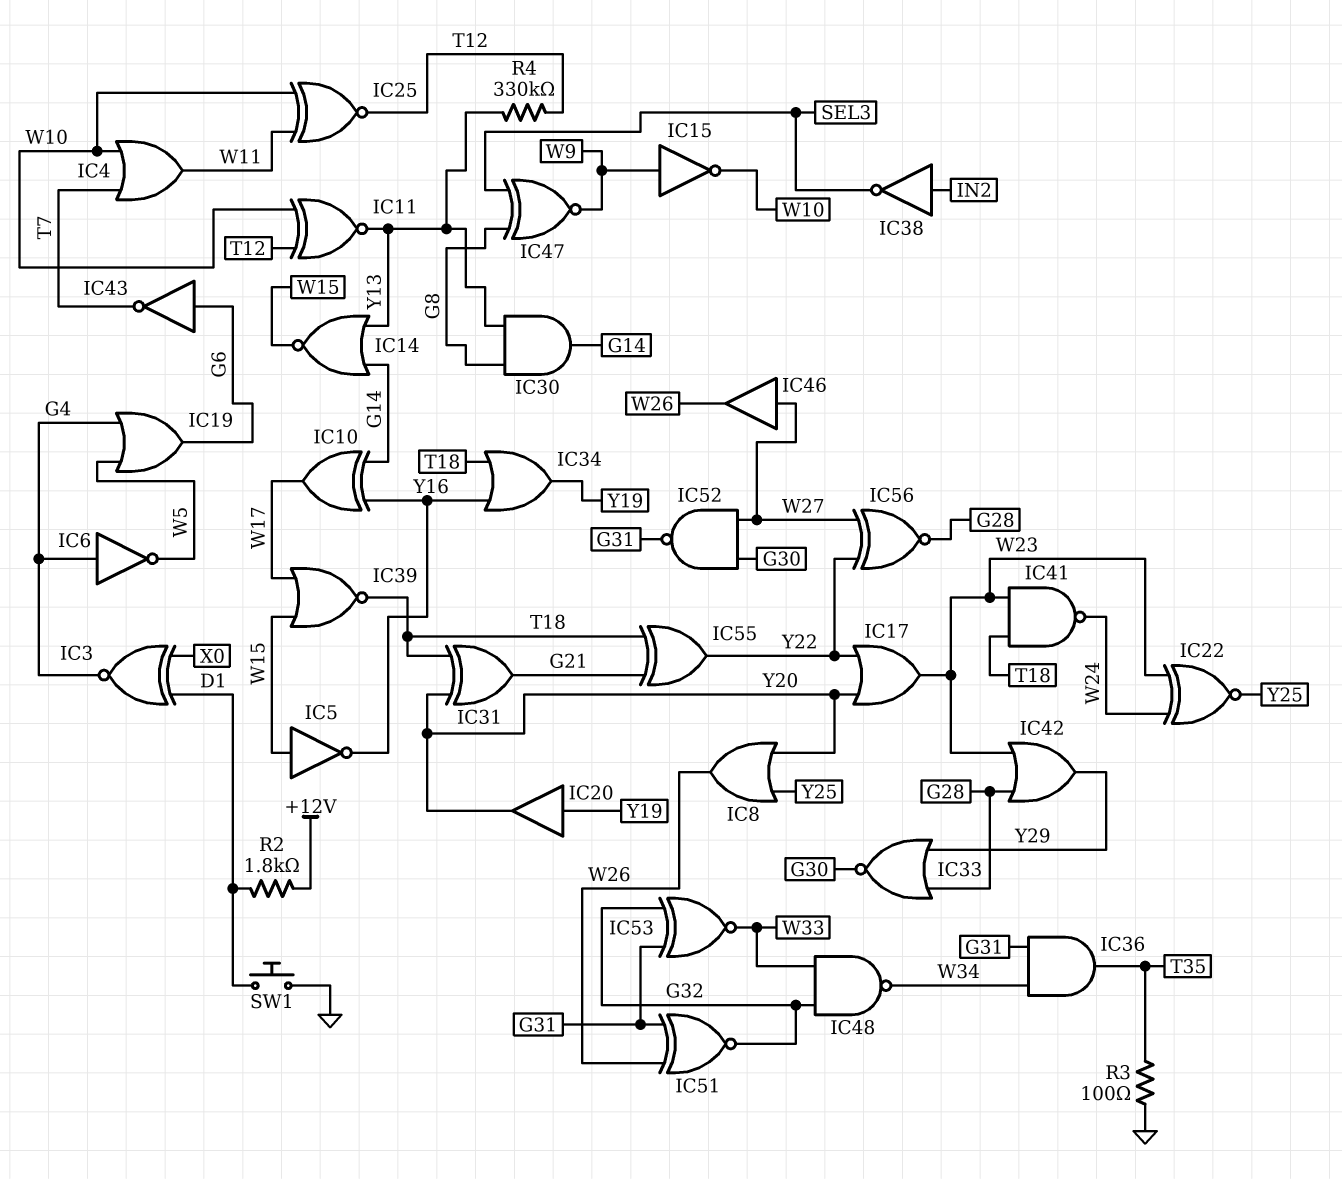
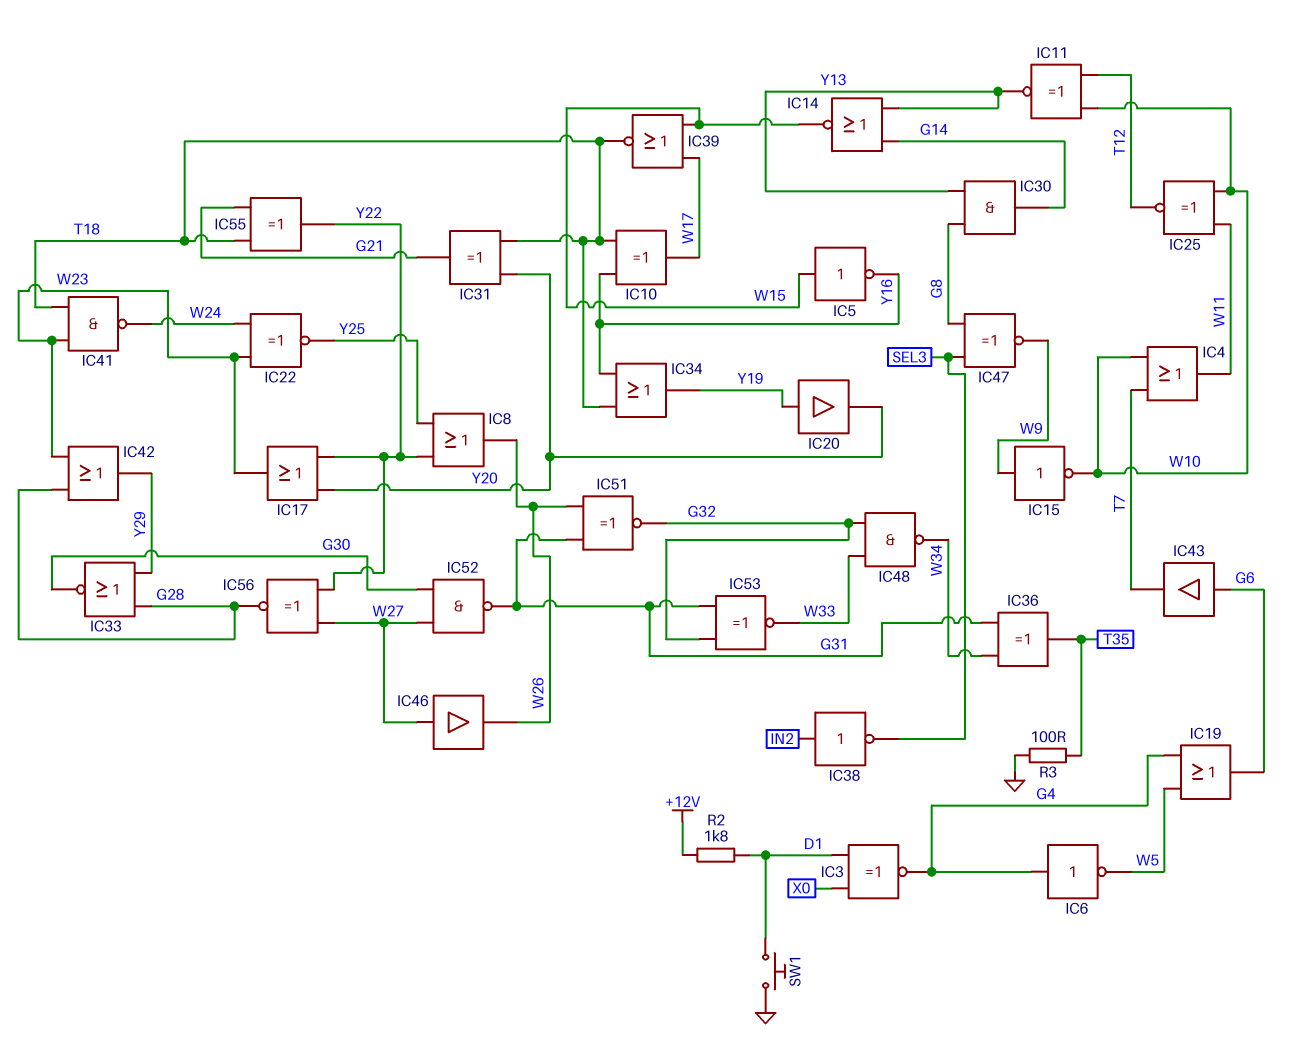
IC8: OR (in Y20, in Y25, out W26) -> OR (in Y22, in Y25, out W26)
IC10: XOR (in G14, in Y16, out W17) -> XOR (in T18, in Y16, out W17)
IC36: AND (in G31, in W34, out T35) -> XOR (in G31, in W34, out T35)
IC43: NOT (in G6, out T7) -> buffer (in G6, out T7)
R4: 330k (T12, Y13) -> none

